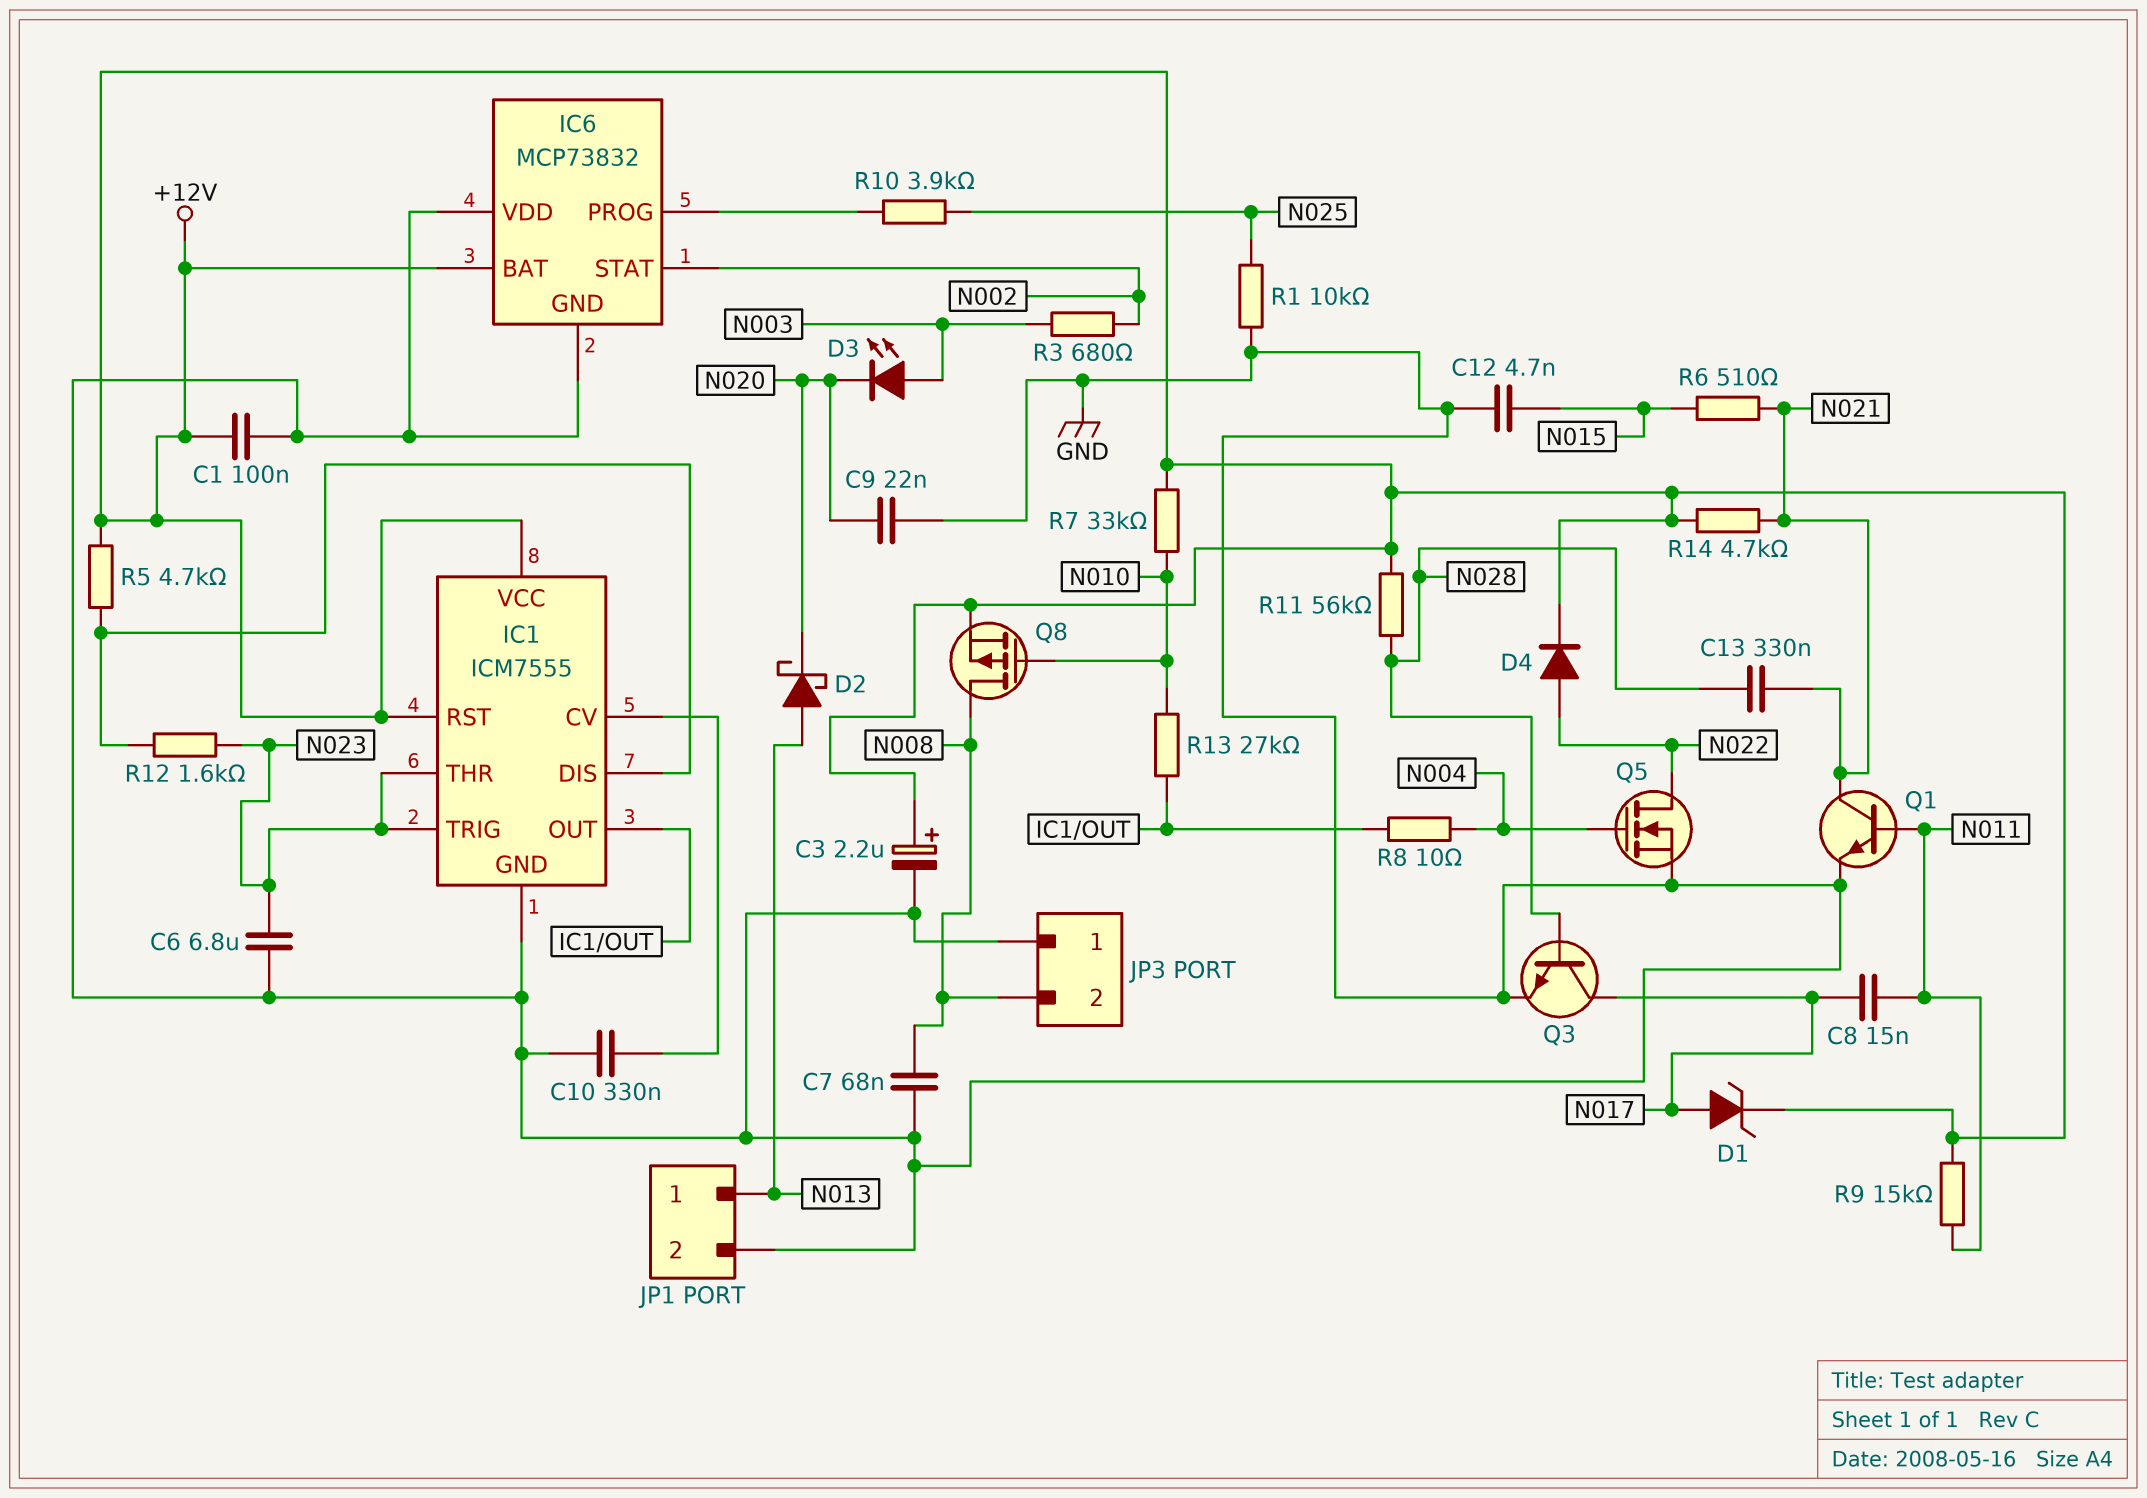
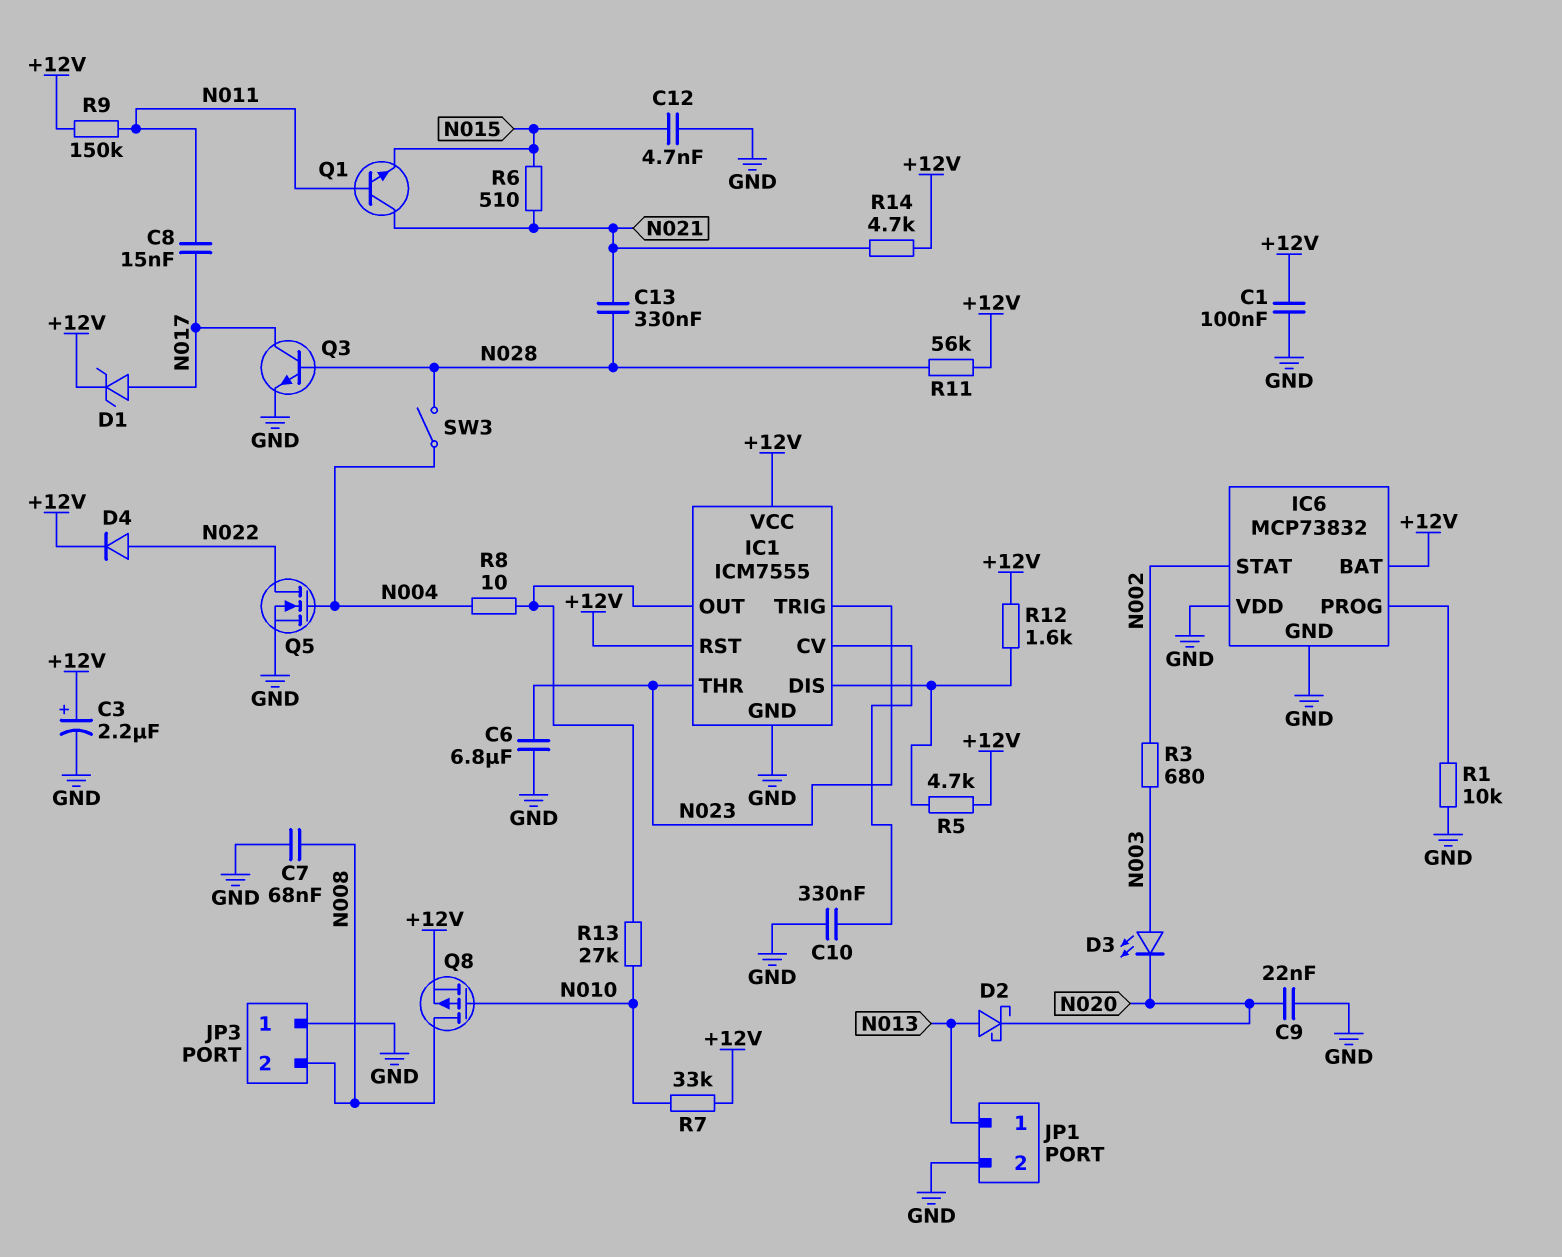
Q1: NPN (B N011, C N021, E GND) -> NPN (B N011, C N021, E N015)
R1: 10k (GND, N025) -> 10k (GND, IC6/PROG)
R9: 15k (+12V, N011) -> 150k (+12V, N011)
R10: 3.9k (IC6/PROG, N025) -> none
R12: 1.6k (IC1/DIS, N023) -> 1.6k (+12V, IC1/DIS)
SW3: none -> switch (N004, N028)

